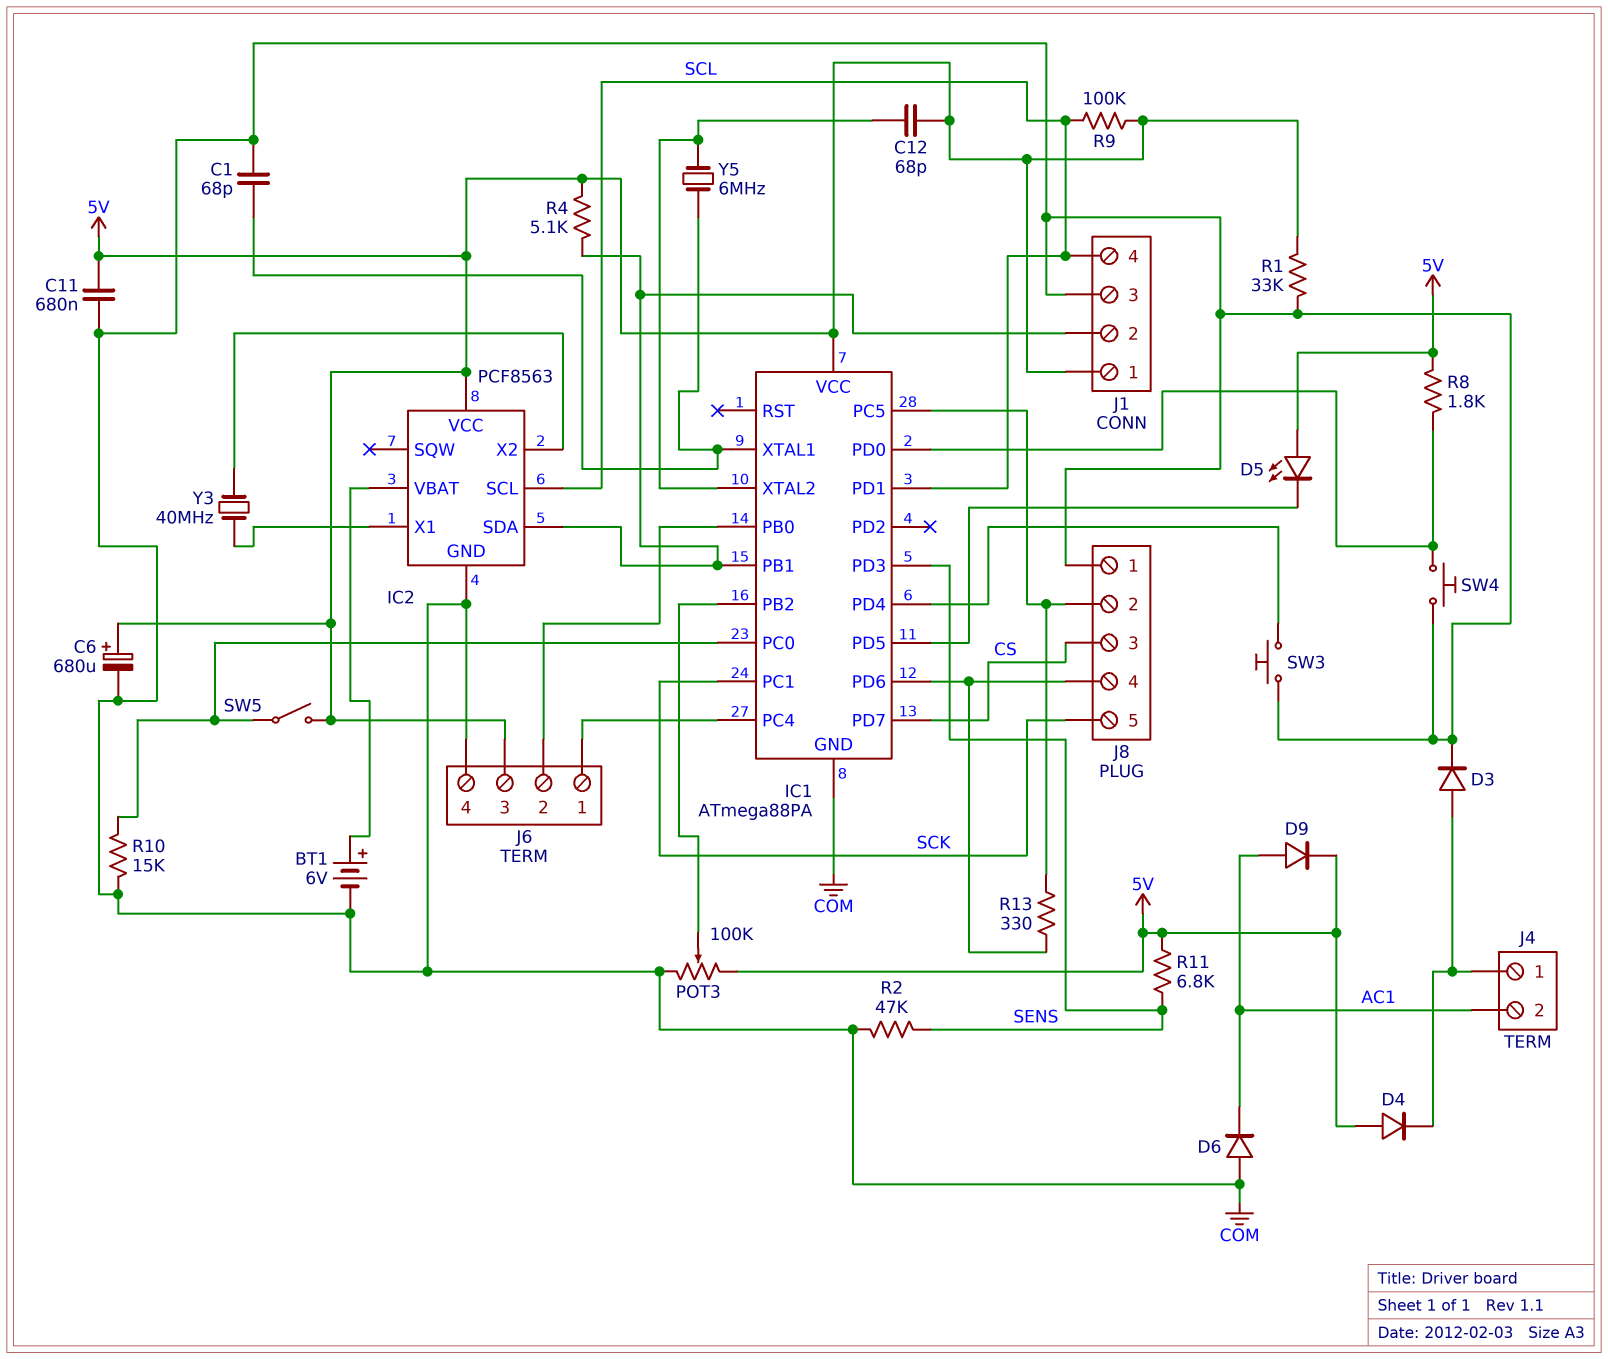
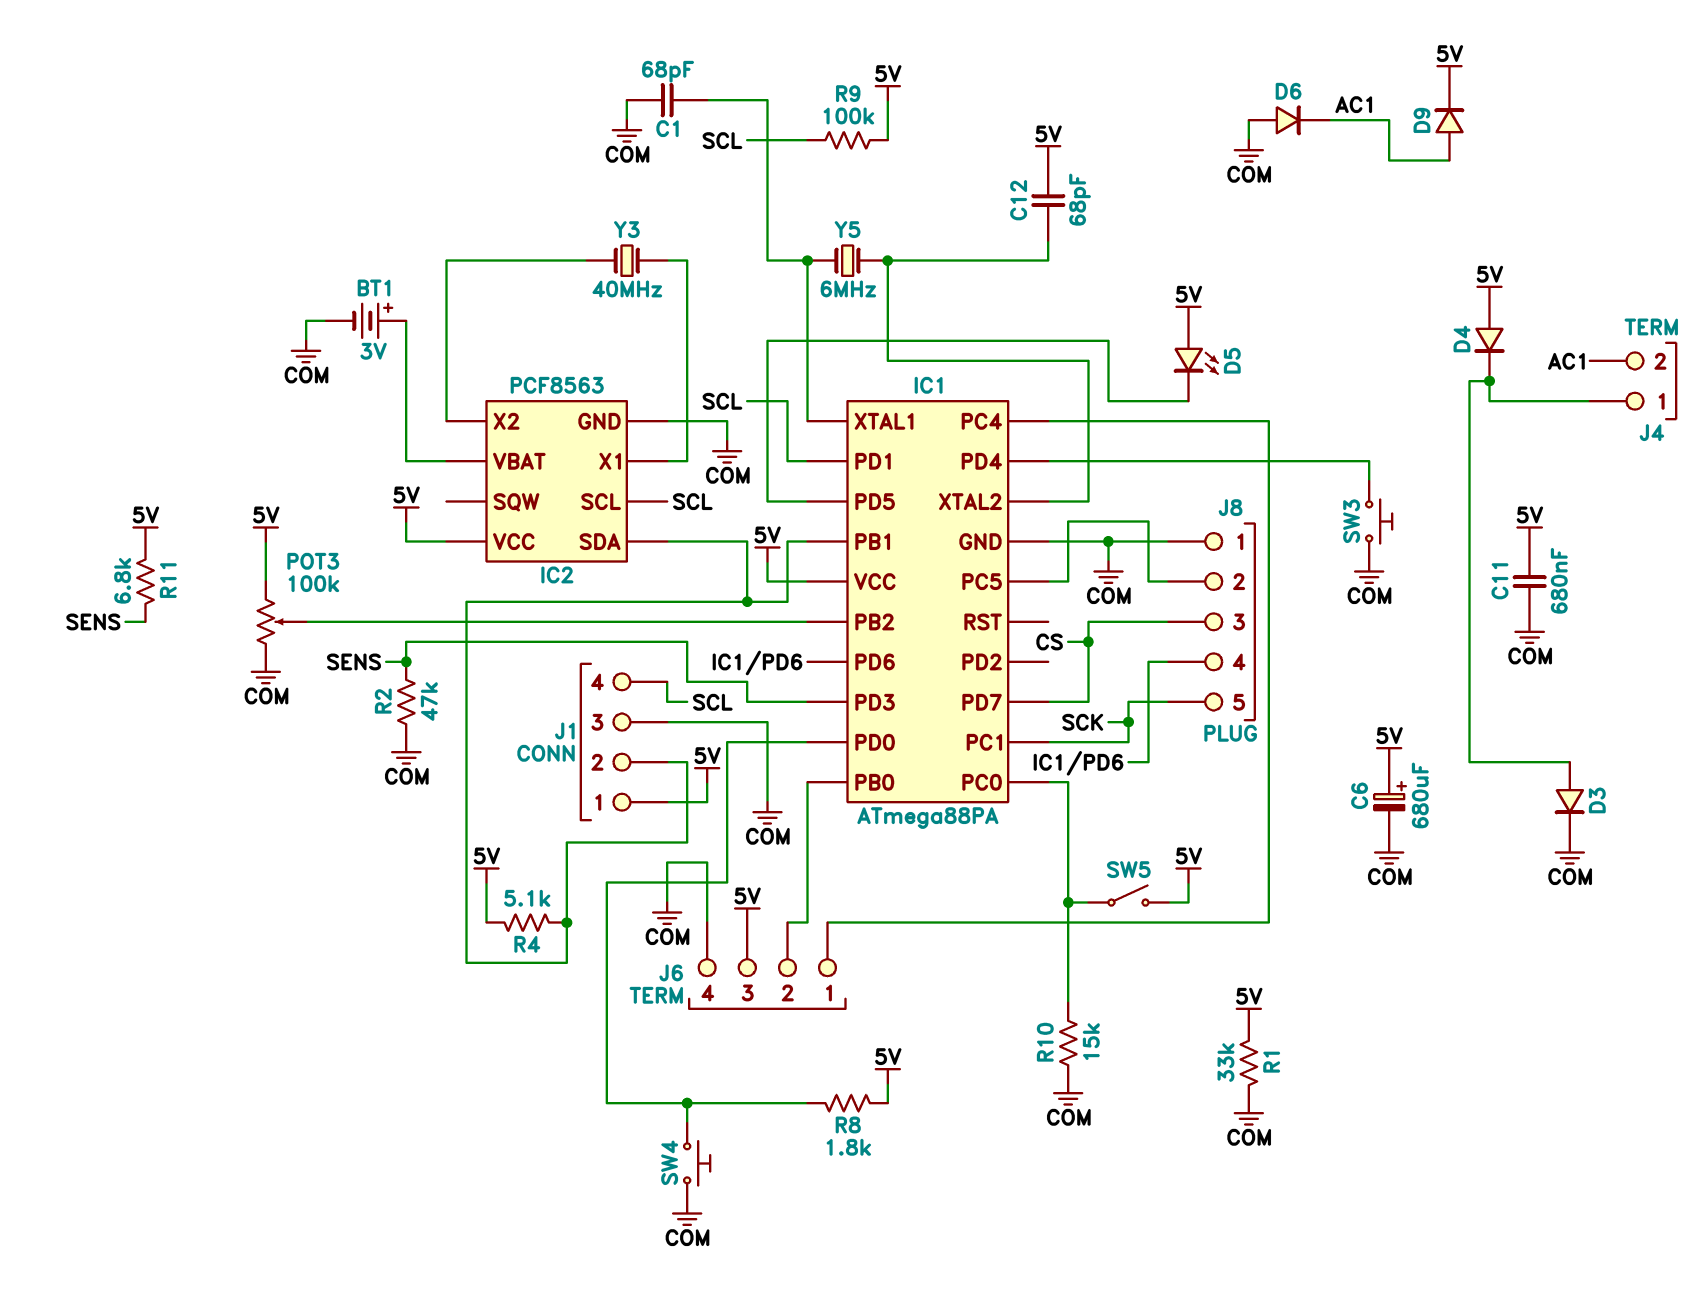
BT1: 6V (plus IC2/VBAT, minus COM) -> 3V (plus IC2/VBAT, minus COM)
R13: 330 (IC1/PC5, IC1/PD6) -> none

